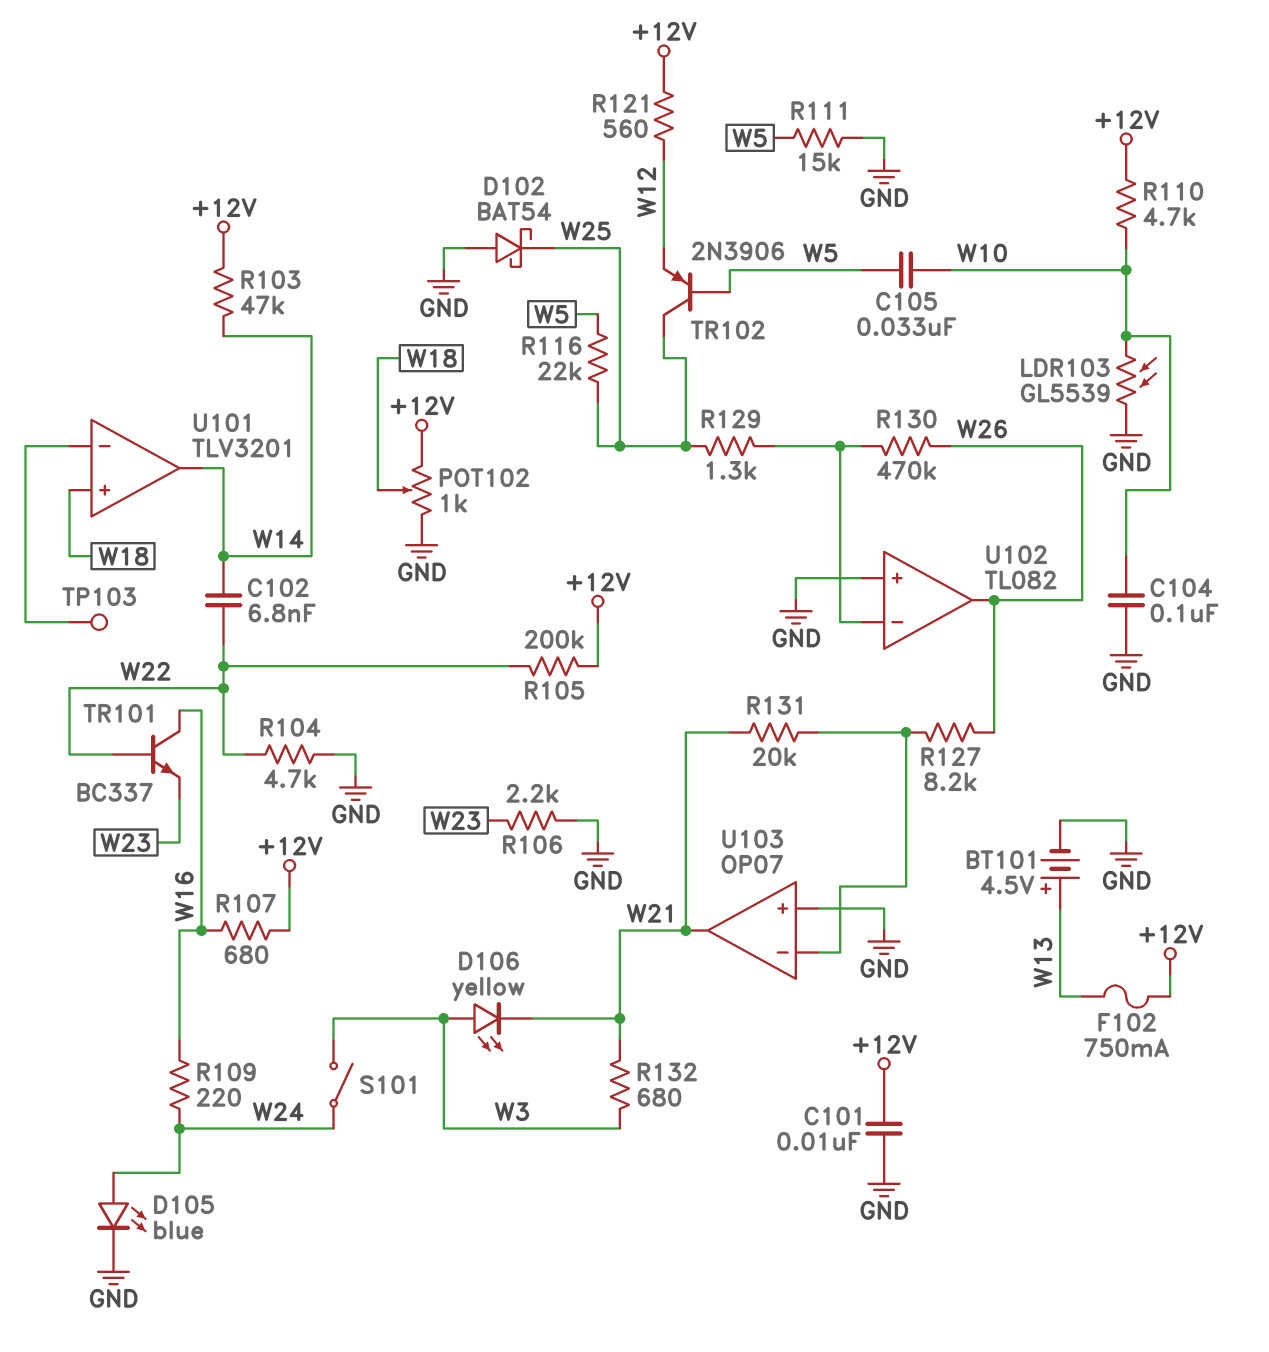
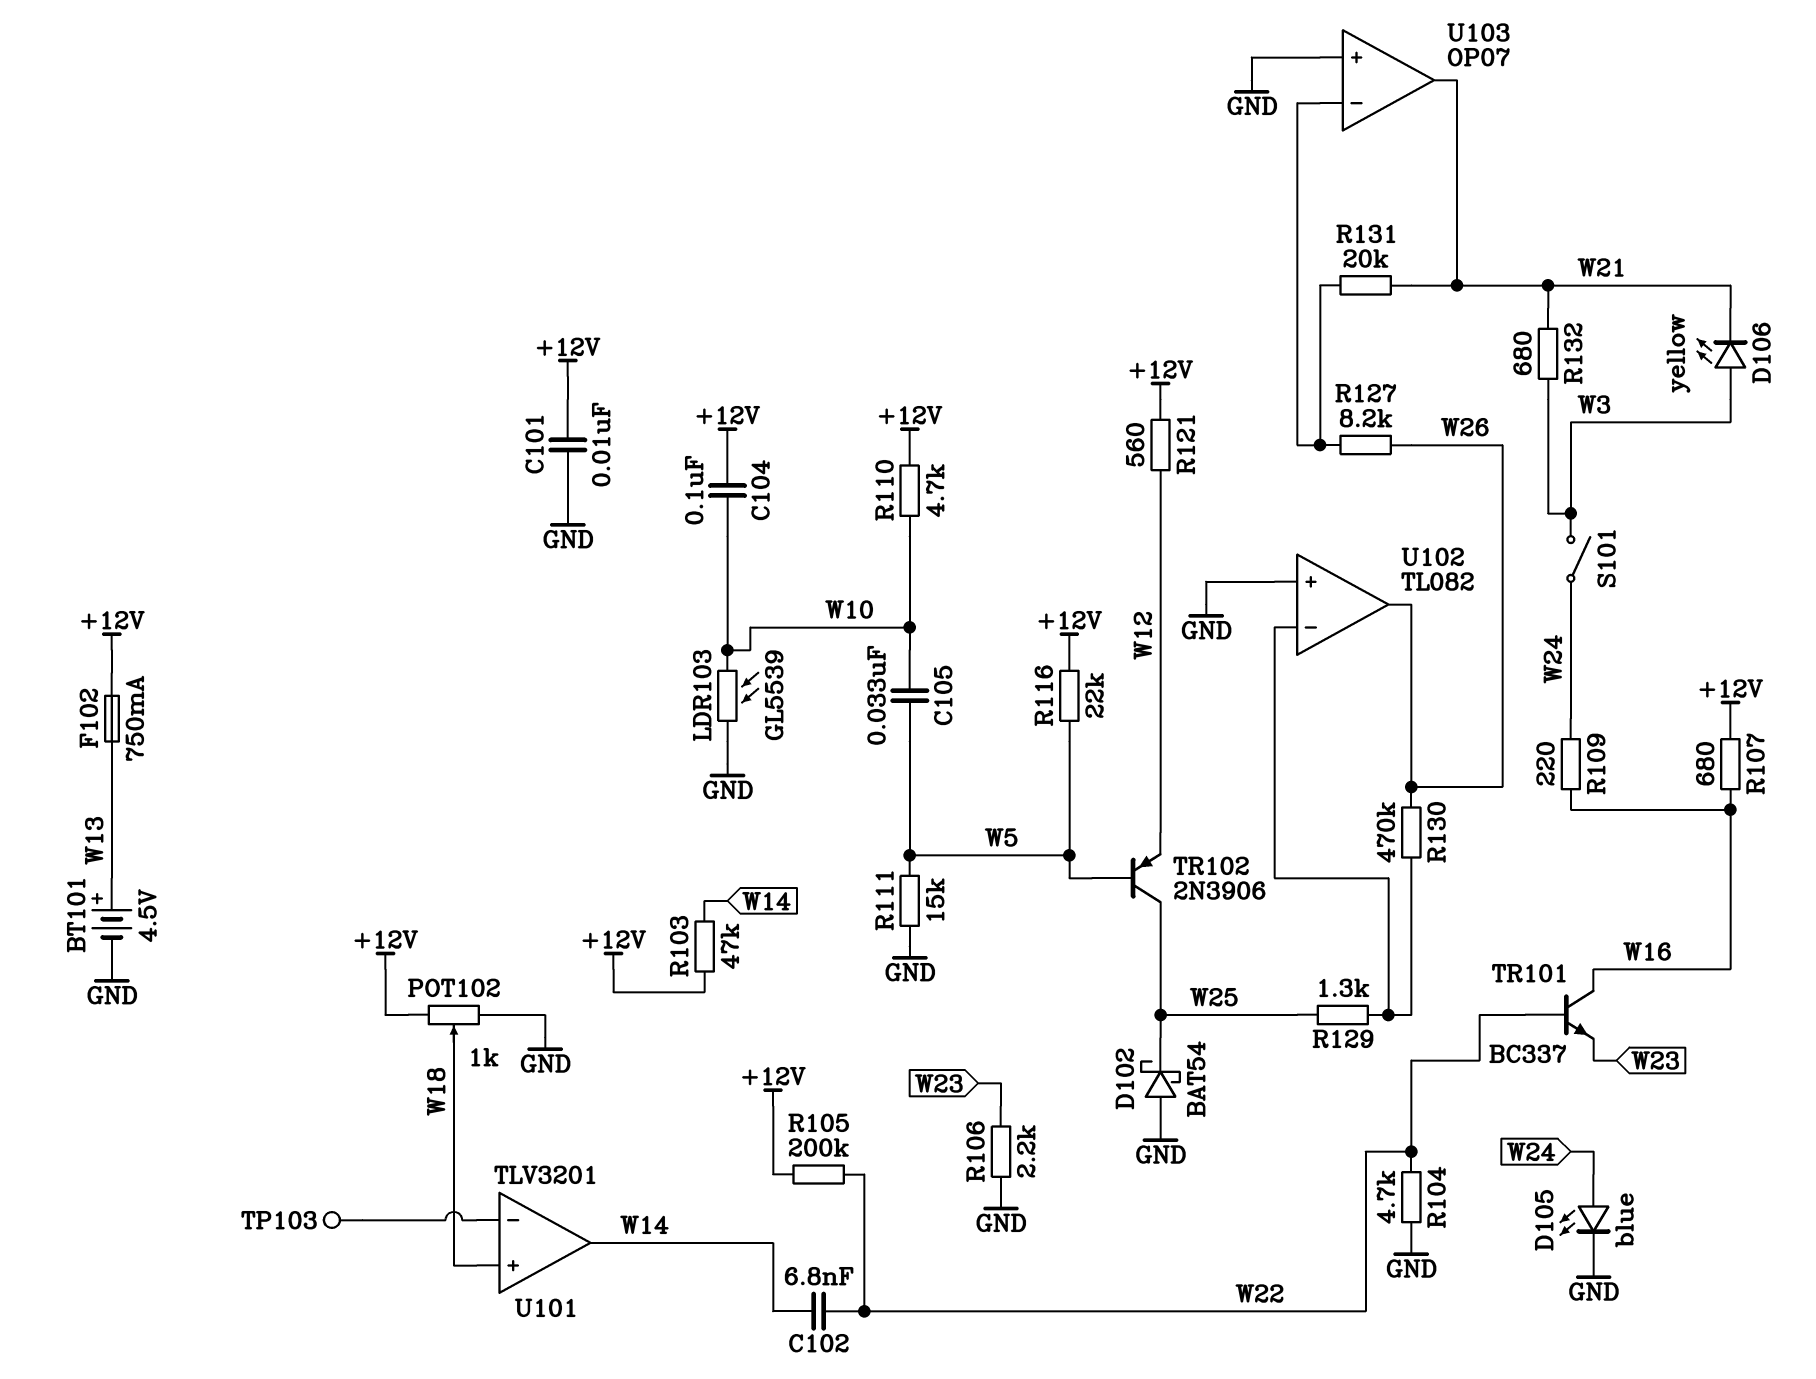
C104: 100nF (GND, W10) -> 100nF (+12V, W10)
R116: 22k (W5, W25) -> 22k (+12V, W5)

